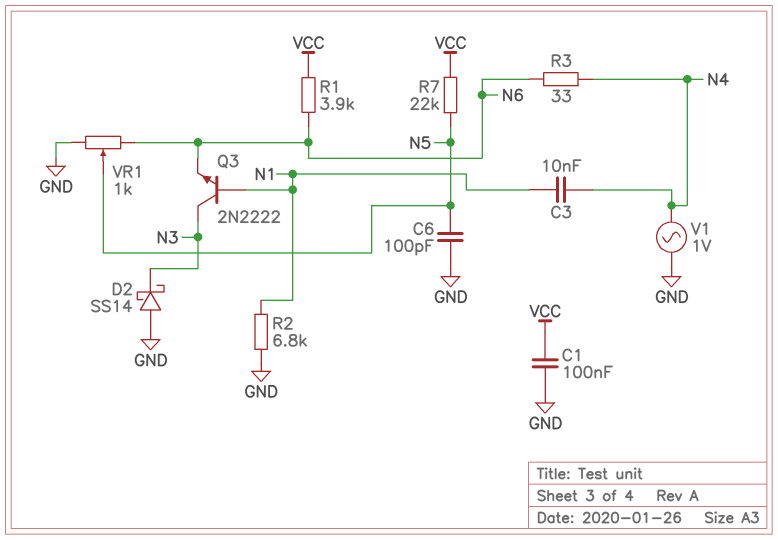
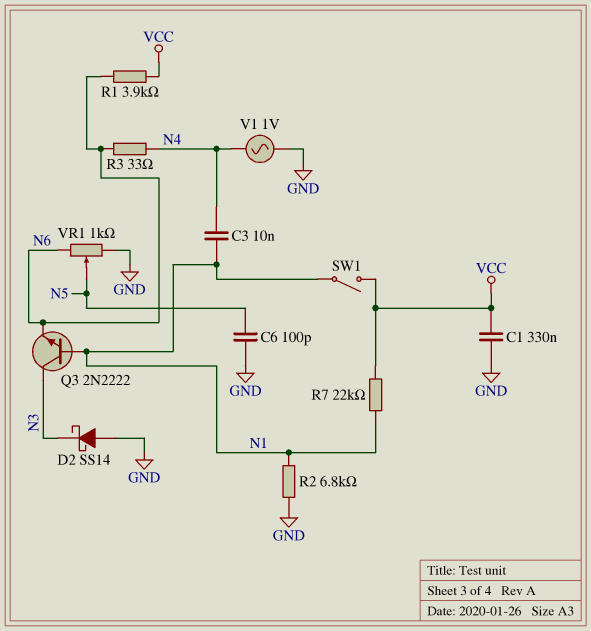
C1: 100nF (GND, VCC) -> 330nF (GND, VCC)
R7: 22k (N5, VCC) -> 22k (N1, VCC)
SW1: none -> switch (N1, VCC)

